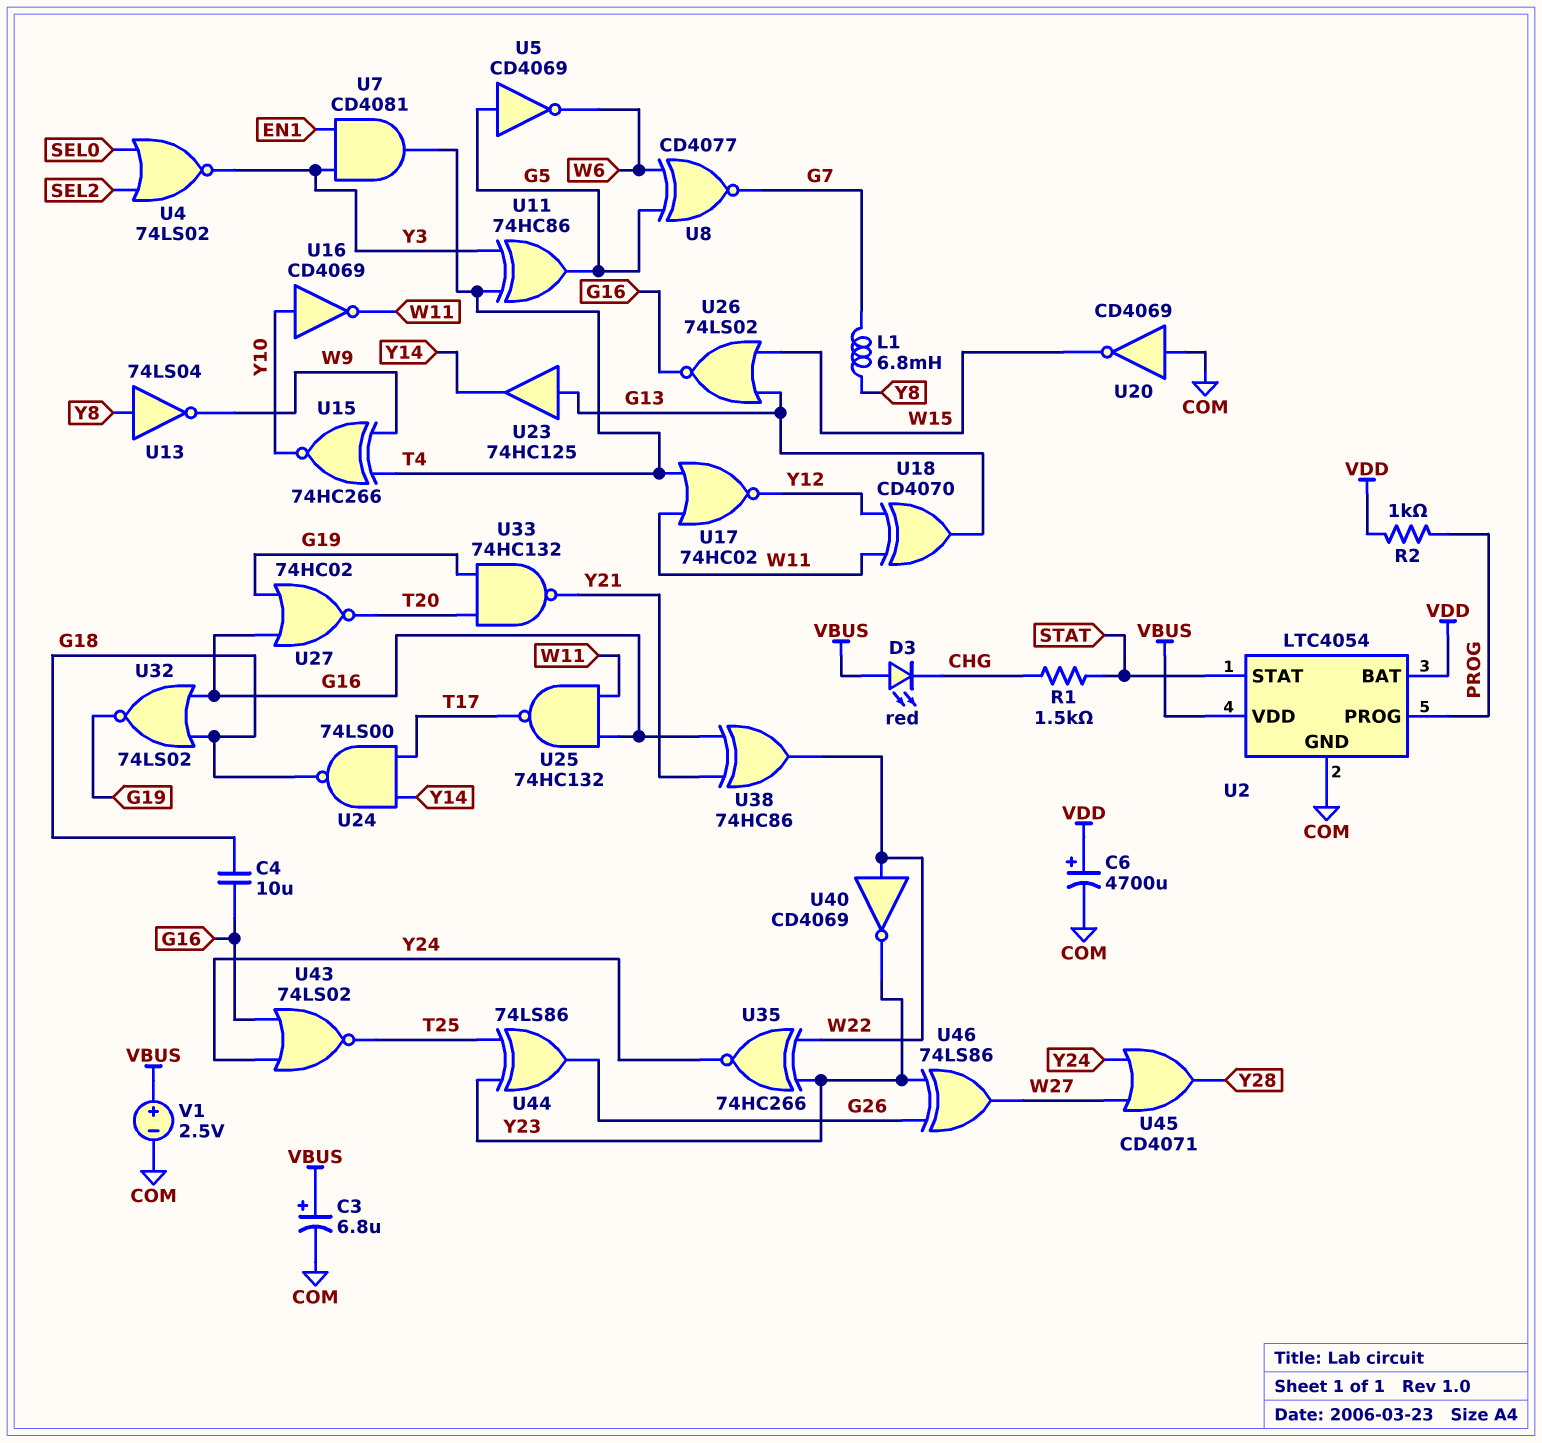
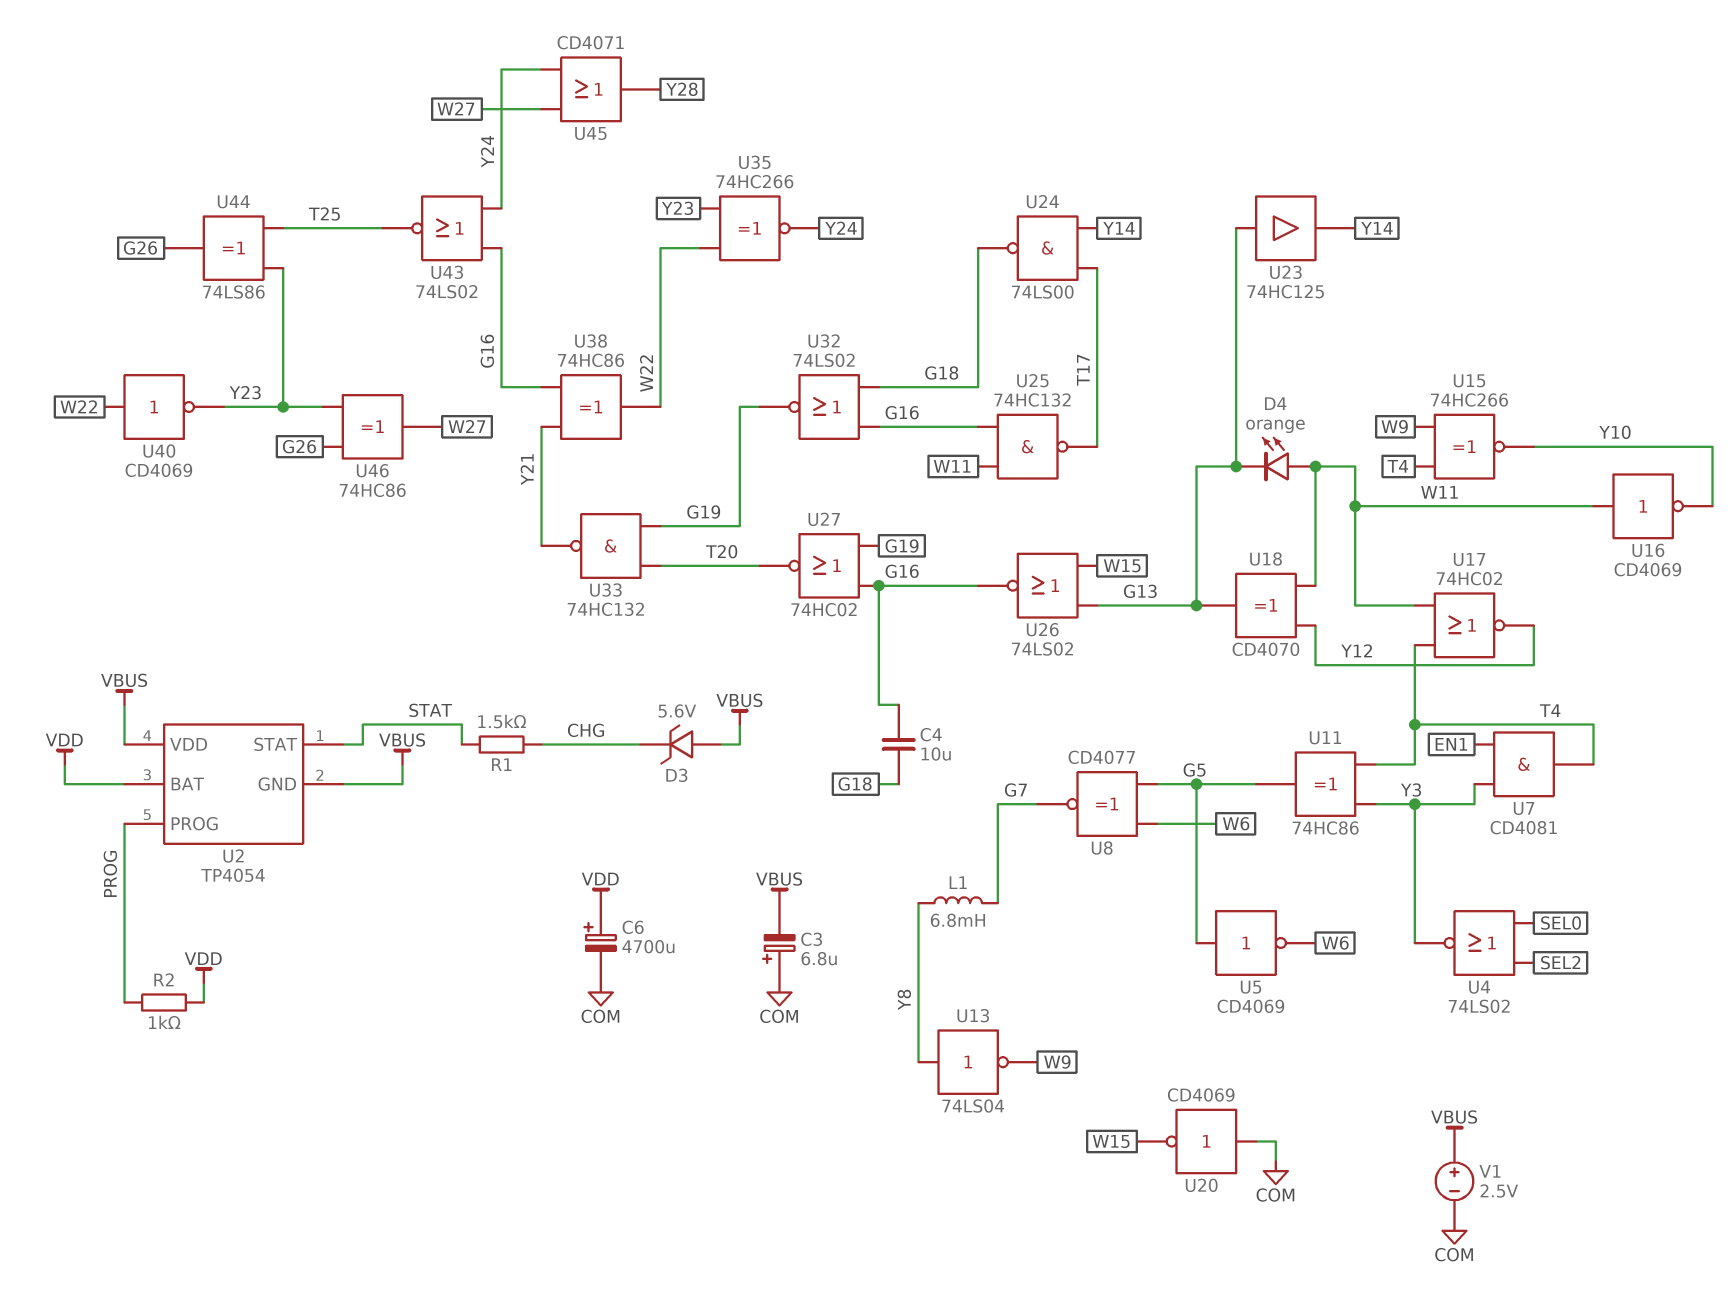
C3: 6.8uF (plus VBUS, minus COM) -> 6.8uF (plus COM, minus VBUS)
D3: LED red (A VBUS, K CHG) -> zener 5.6V (A VBUS, K CHG)
D4: none -> LED orange (A W11, K G13)
U2: LTC4054 -> TP4054
U2 pin GND: COM -> VBUS
U16: NOT CD4069 (in Y10, out W11) -> NOT CD4069 (in W11, out Y10)
U46: XOR 74LS86 (in G26, in Y23, out W27) -> XOR 74HC86 (in G26, in Y23, out W27)

